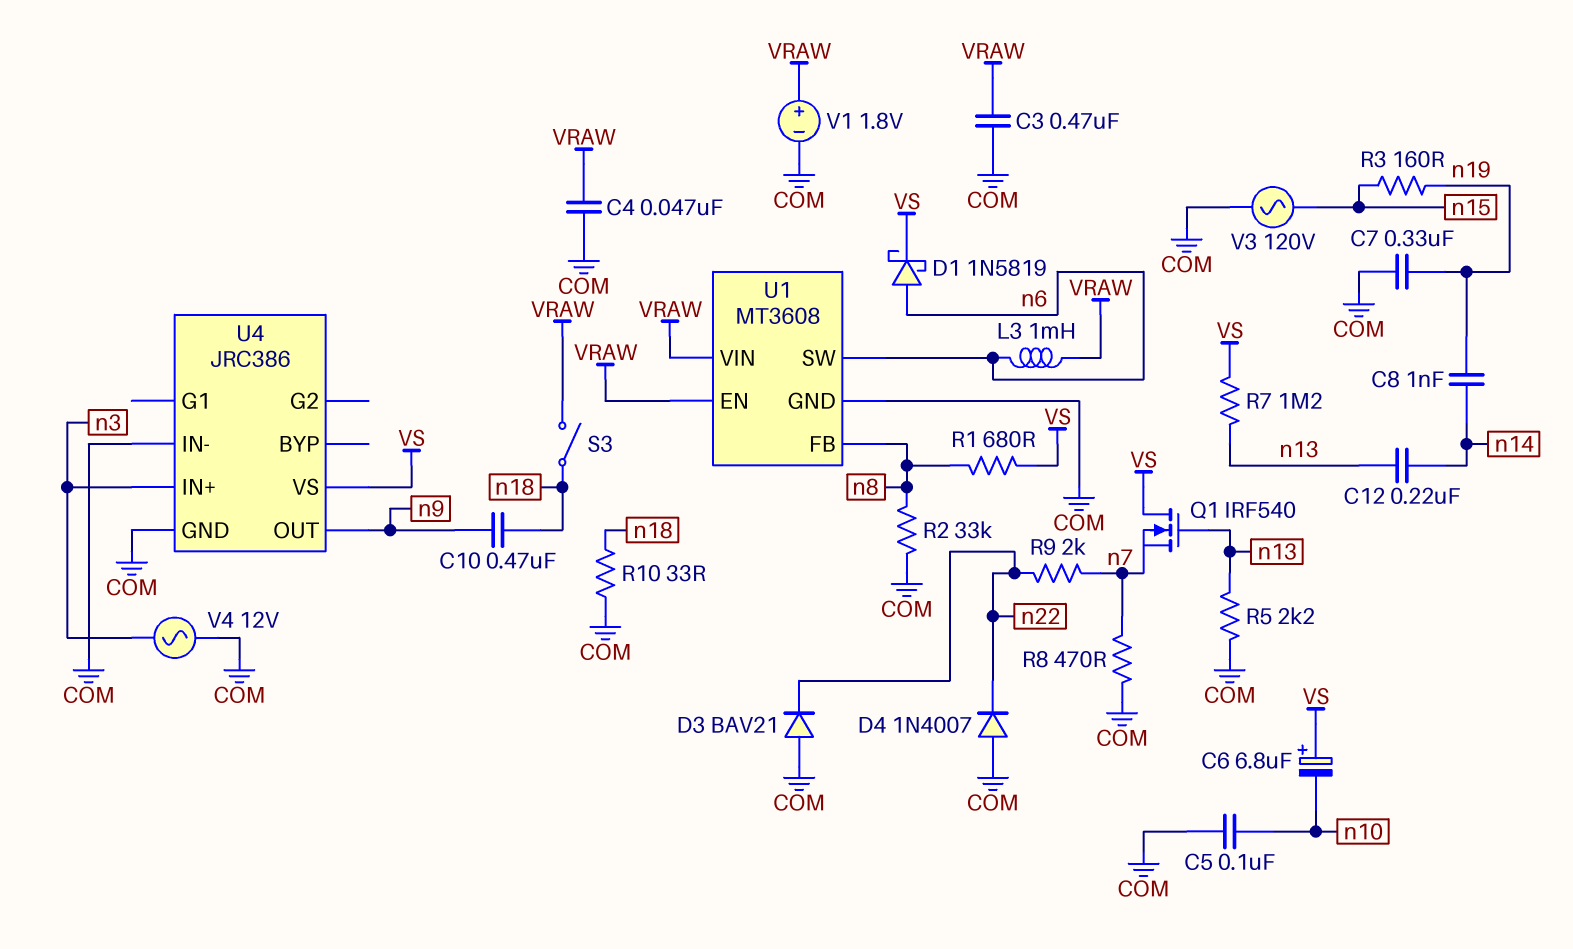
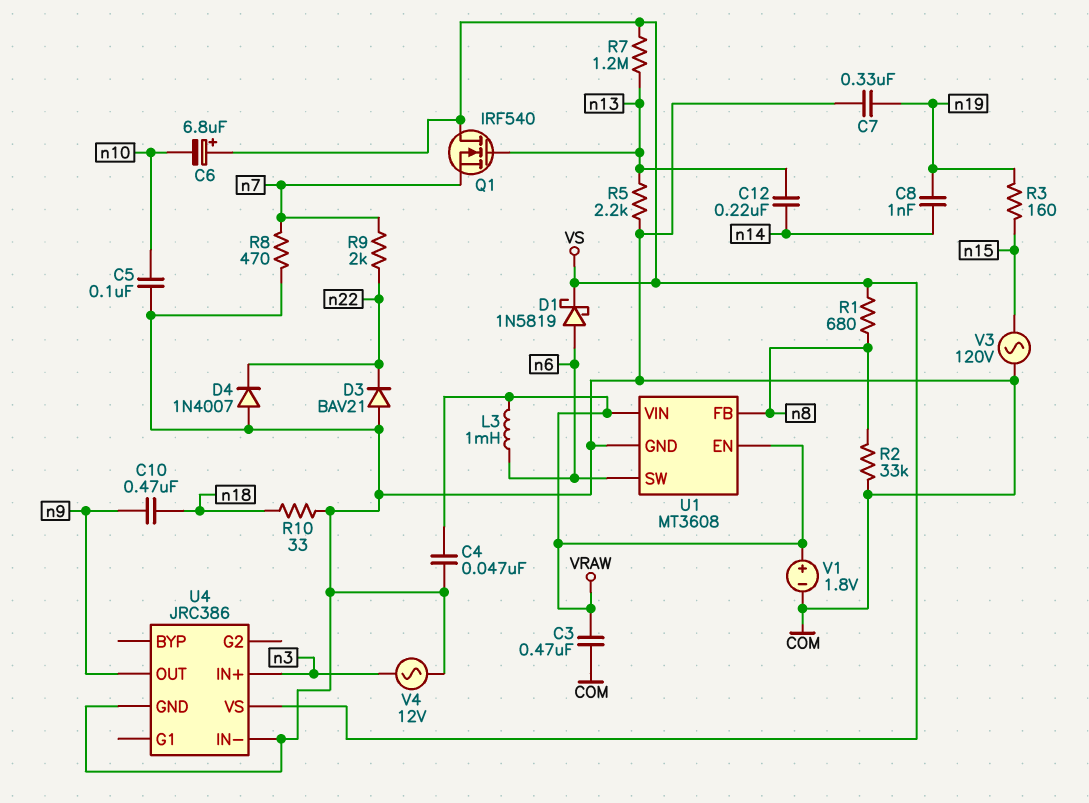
S3: switch (VRAW, n18) -> none

